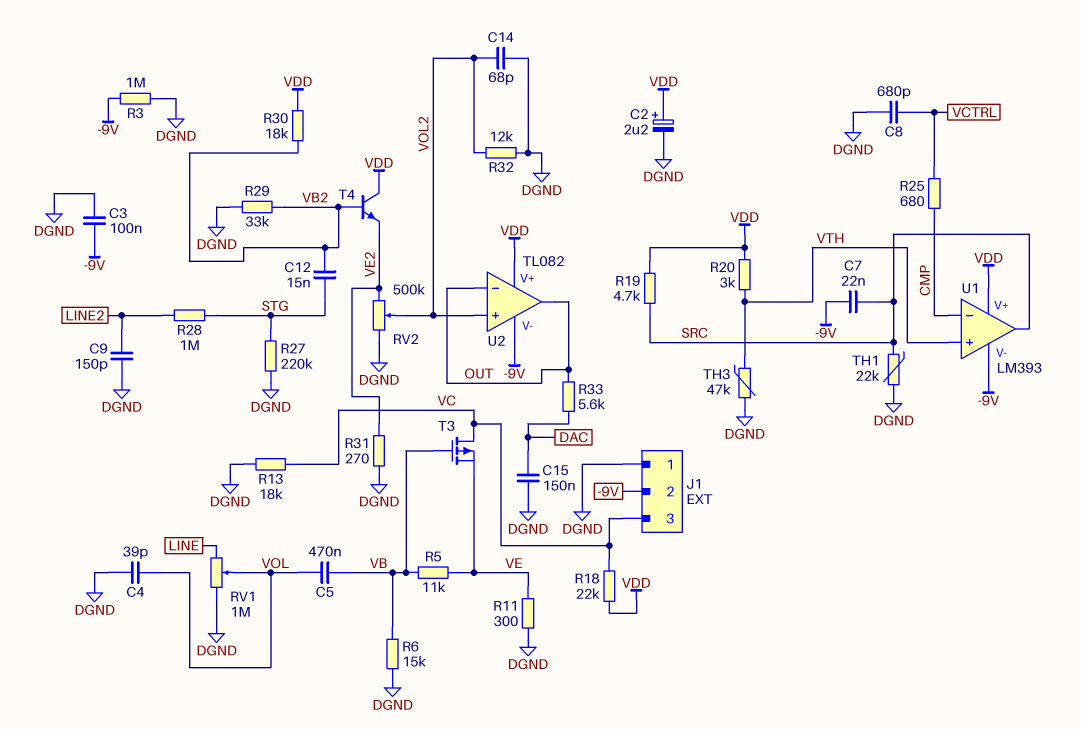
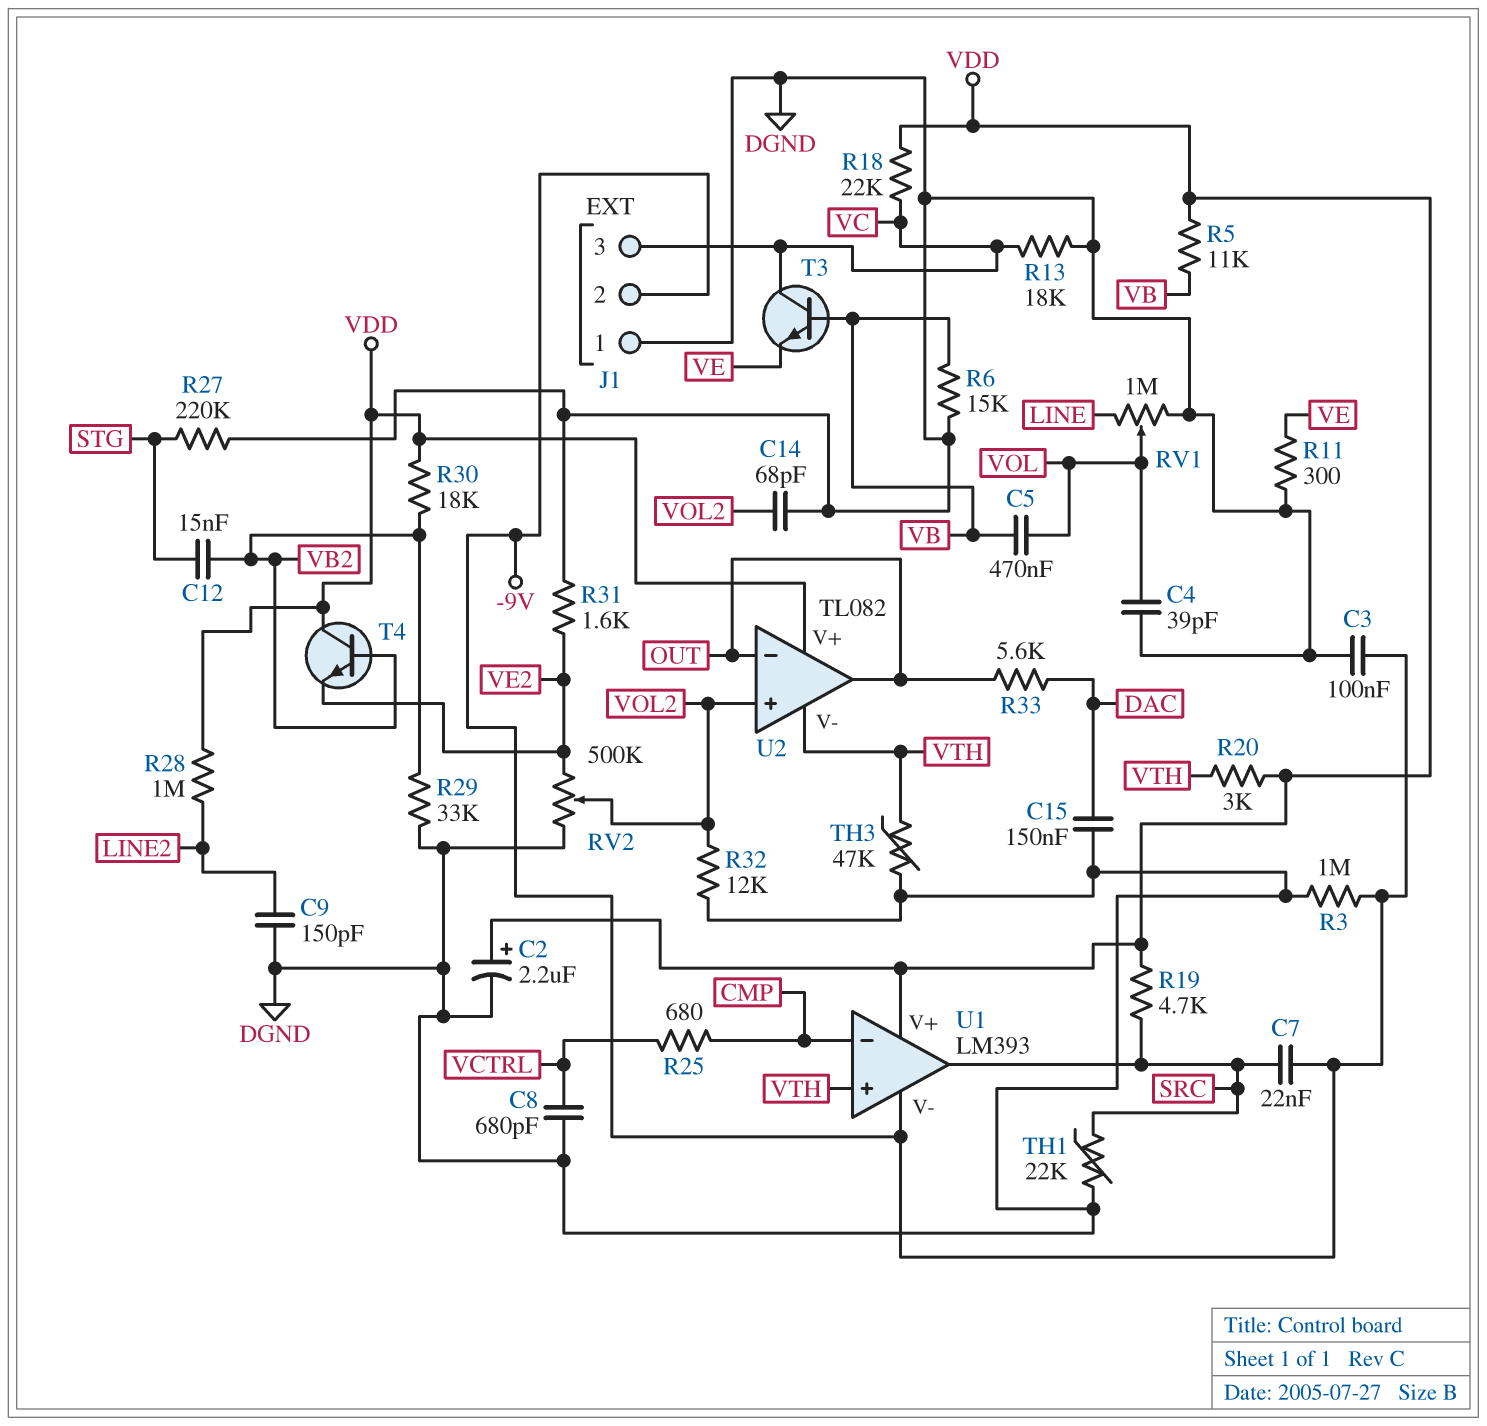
R5: 11k (VB, VE) -> 11k (VB, VDD)
R28: 1M (LINE2, STG) -> 1M (LINE2, VDD)
R31: 270 (DGND, VE2) -> 1.6k (DGND, VE2)
T3: PMOS (G VB, D VC, S VE) -> NPN (B VB, C VC, E VE)
U2 pin V-: -9V -> VTH

